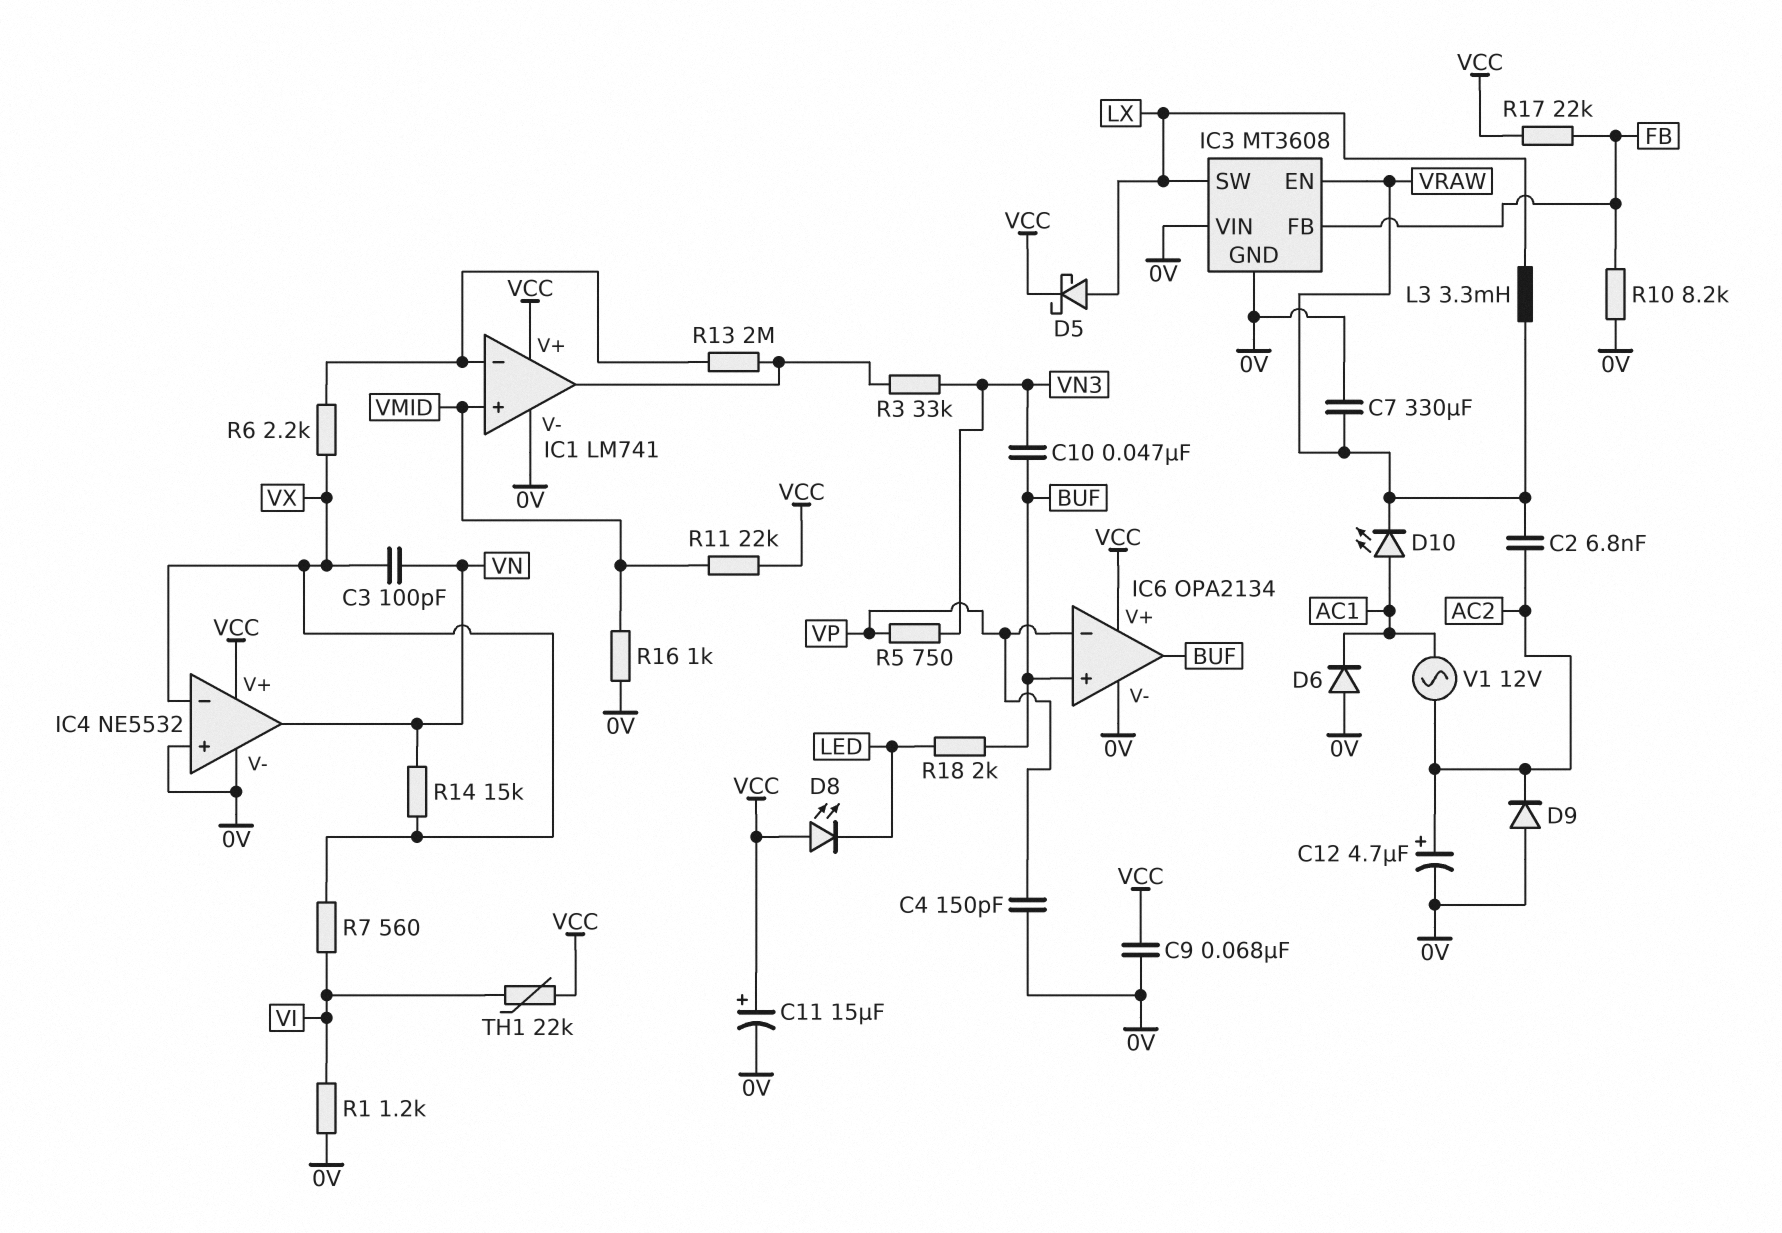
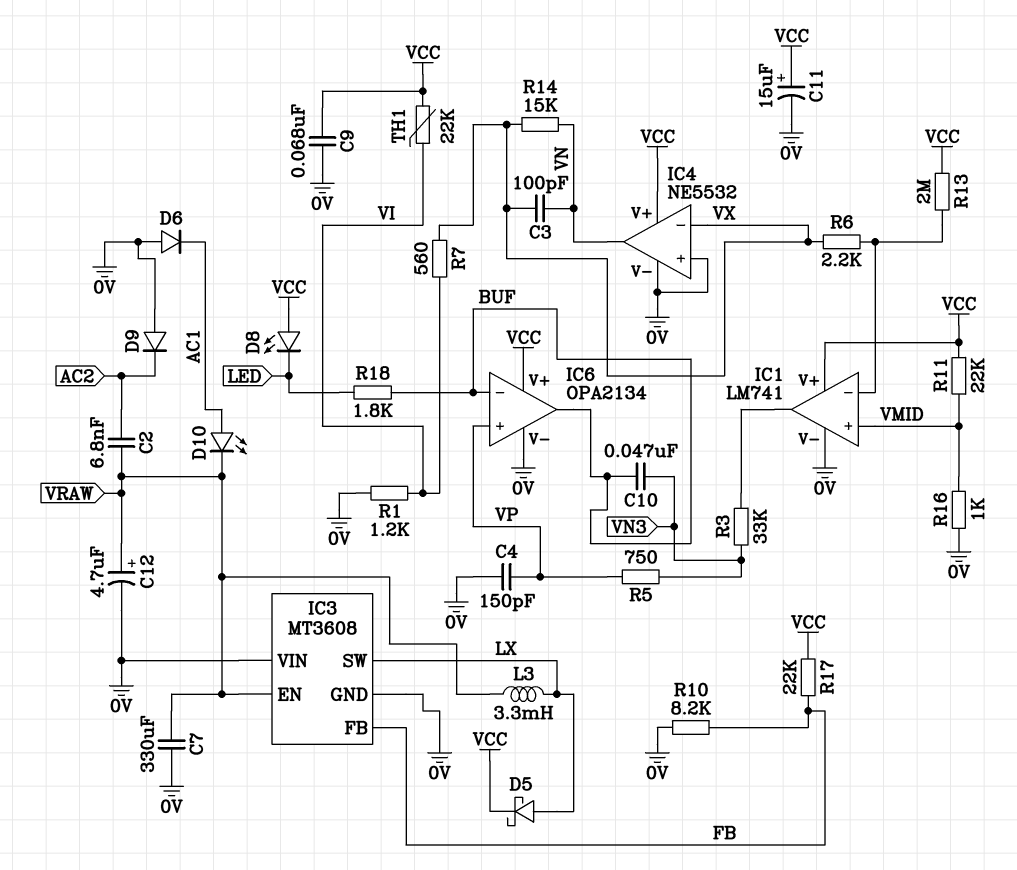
C12: 4.7uF (plus AC2, minus 0V) -> 4.7uF (plus VRAW, minus 0V)
IC6 pin in+: BUF -> VP
IC6 pin in-: VP -> BUF
R13: 2M (IC1/in-, IC1/out) -> 2M (IC1/in-, VCC)
R18: 2k (BUF, LED) -> 1.8k (BUF, LED)
V1: AC 12V (AC1, AC2) -> none

